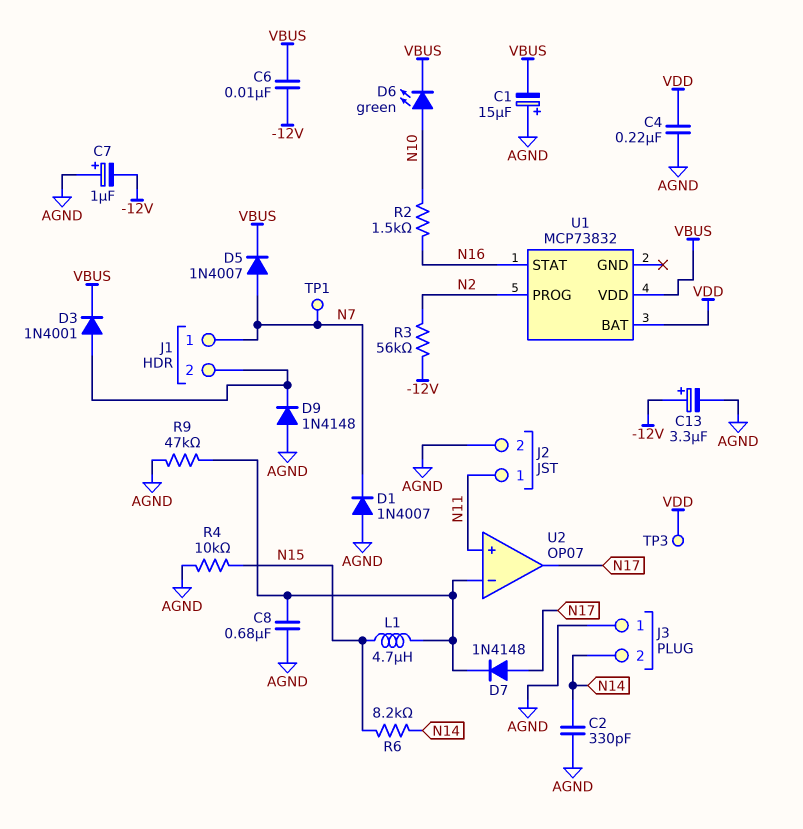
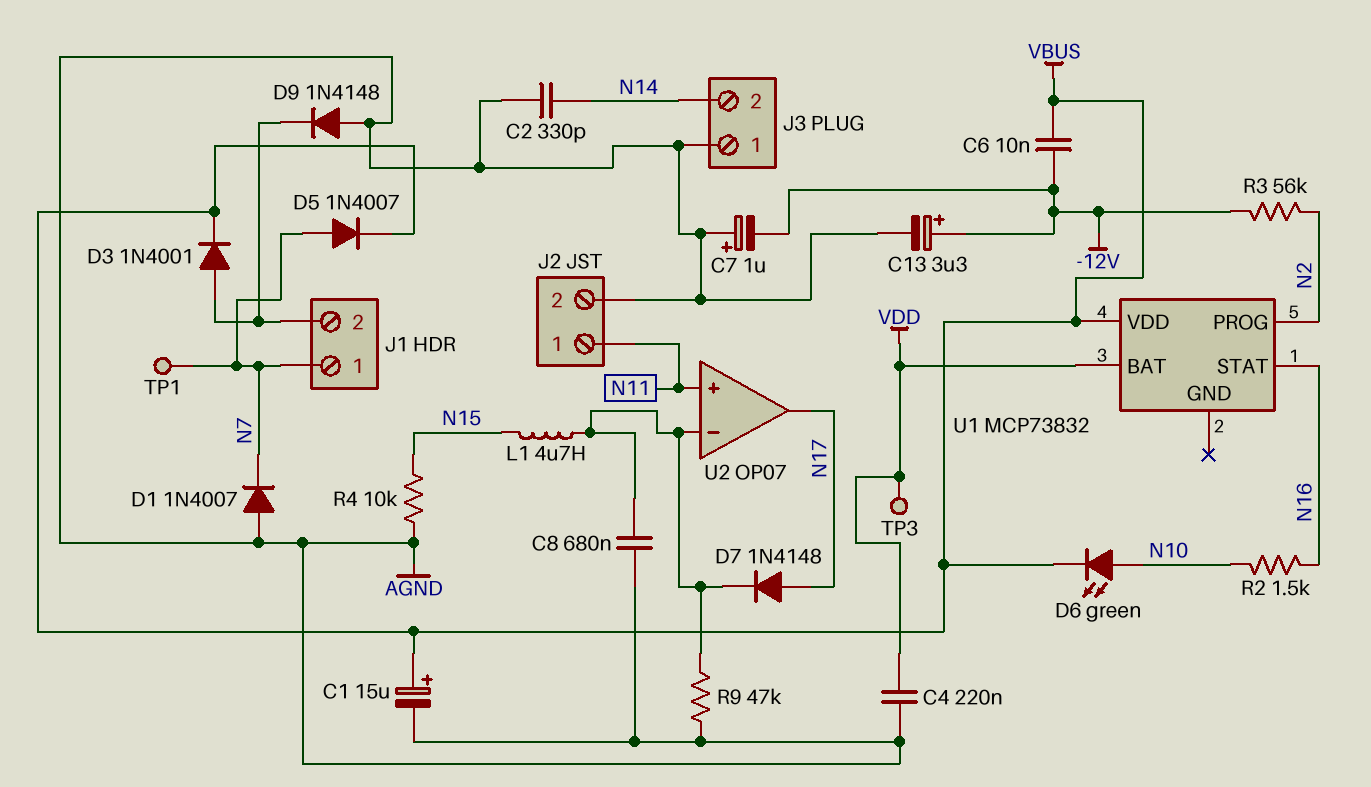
C1: 15uF (plus AGND, minus VBUS) -> 15uF (plus VBUS, minus AGND)
R6: 8.2k (N14, N15) -> none

